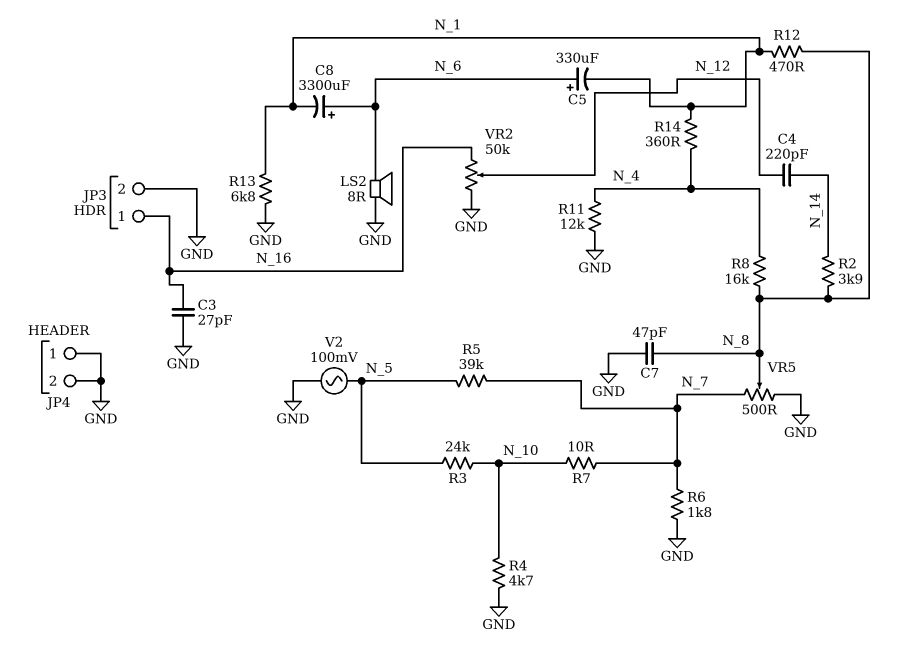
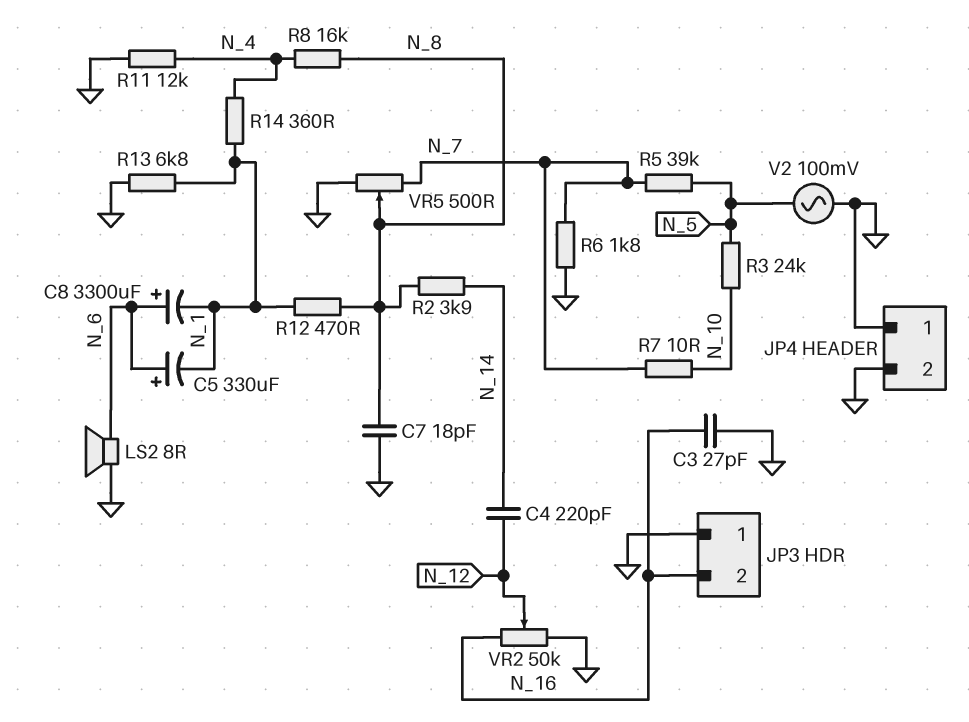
C7: 47pF (GND, N_8) -> 18pF (GND, N_8)
JP3 pin 1: N_16 -> GND
JP3 pin 2: GND -> N_16
R4: 4.7k (GND, N_10) -> none

